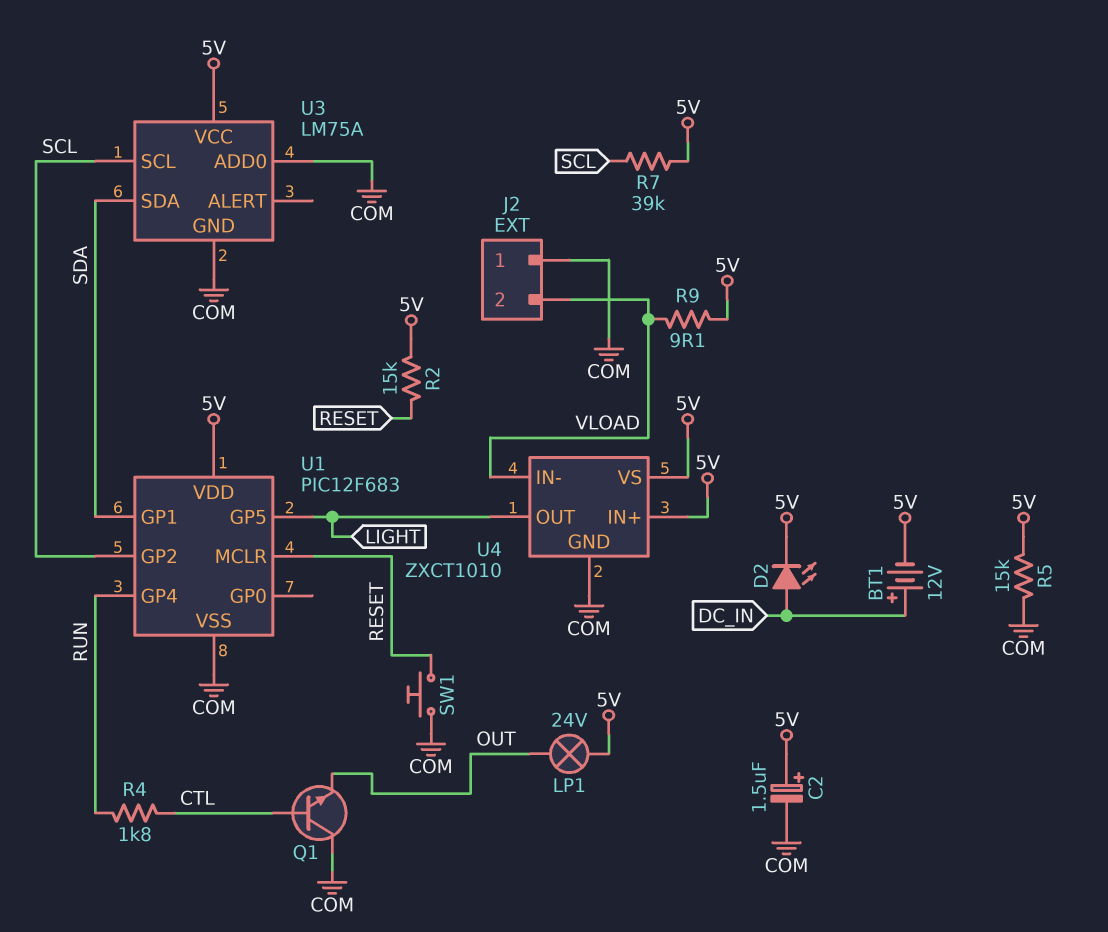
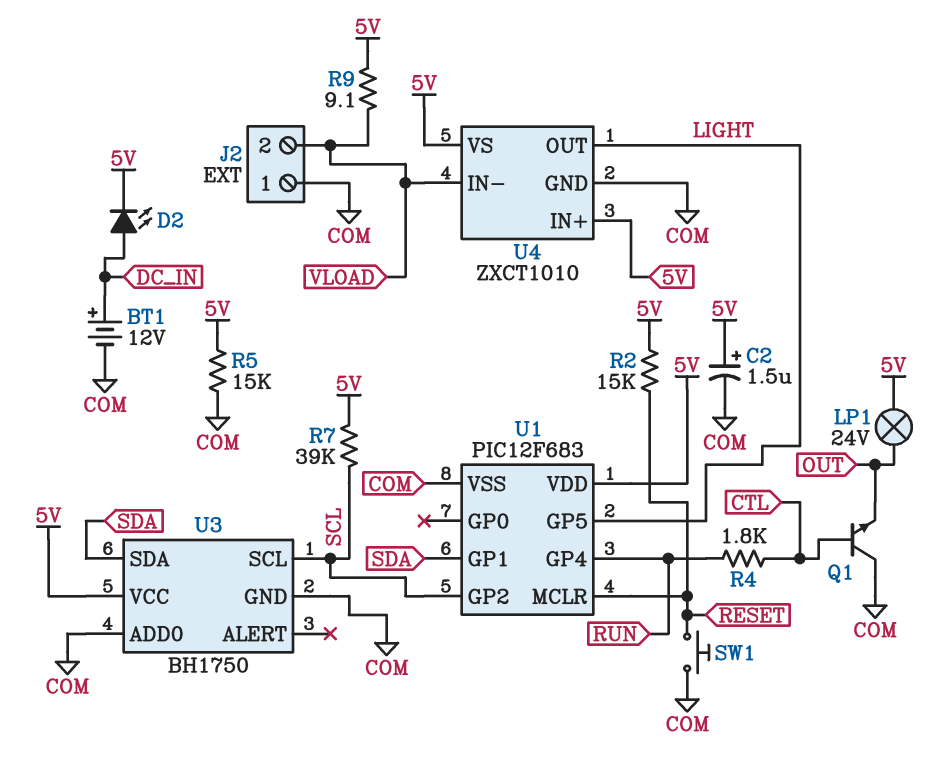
BT1: 12V (plus DC_IN, minus 5V) -> 12V (plus DC_IN, minus COM)
U3: LM75A -> BH1750

